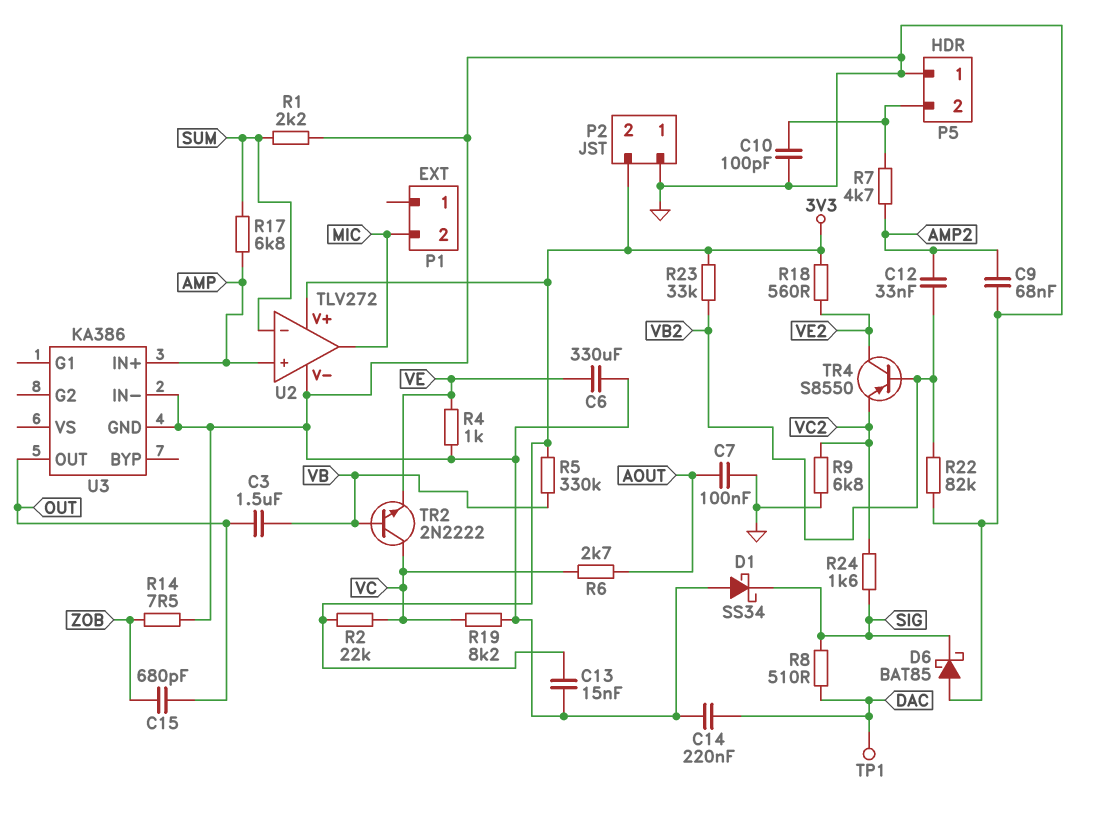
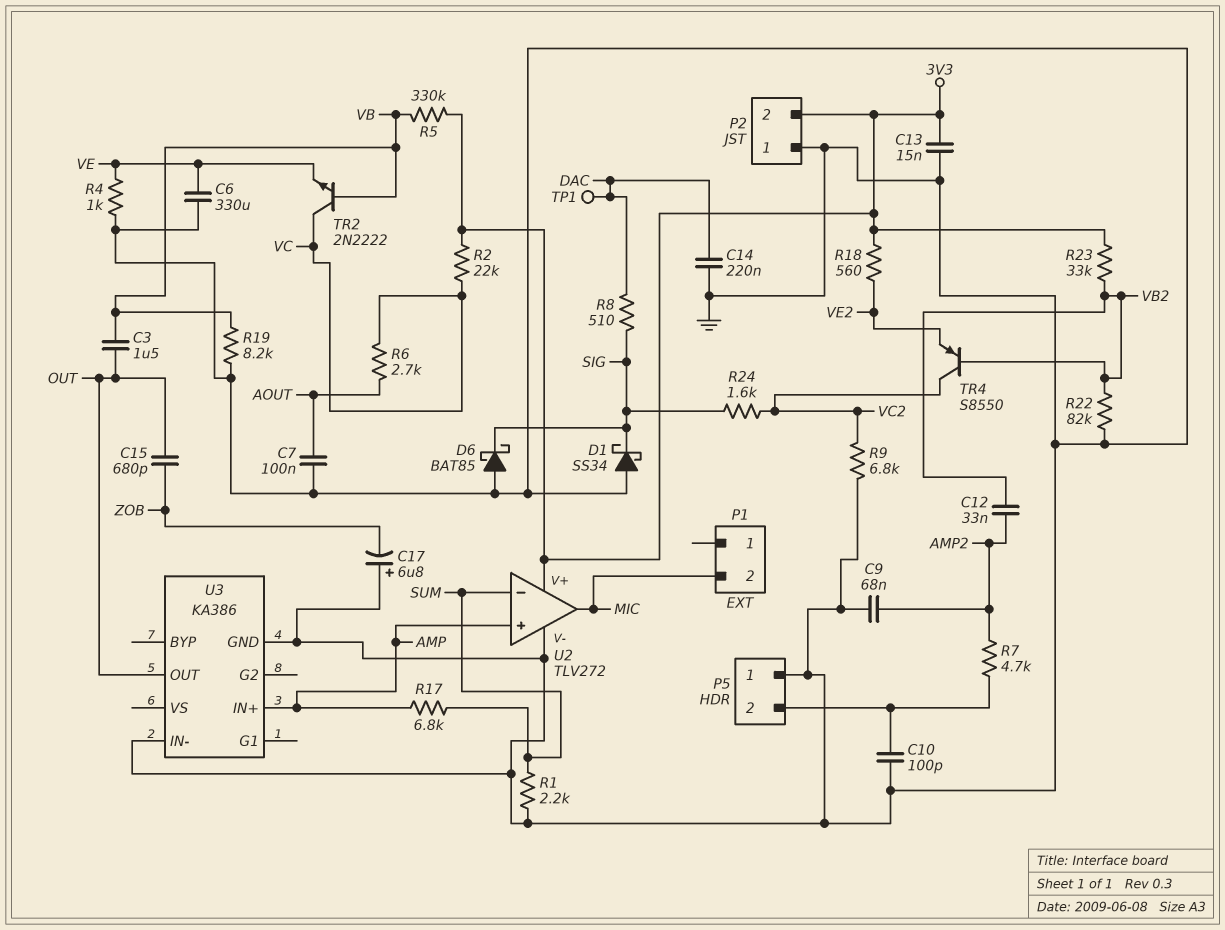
C17: none -> 6.8uF (plus GND, minus ZOB)
R14: 7.5 (GND, ZOB) -> none
R19: 8.2k (GND, VC) -> 8.2k (GND, VB)
TR4: PNP S8550 (B VB2, C VE2, E VC2) -> PNP S8550 (B VB2, C VC2, E VE2)

